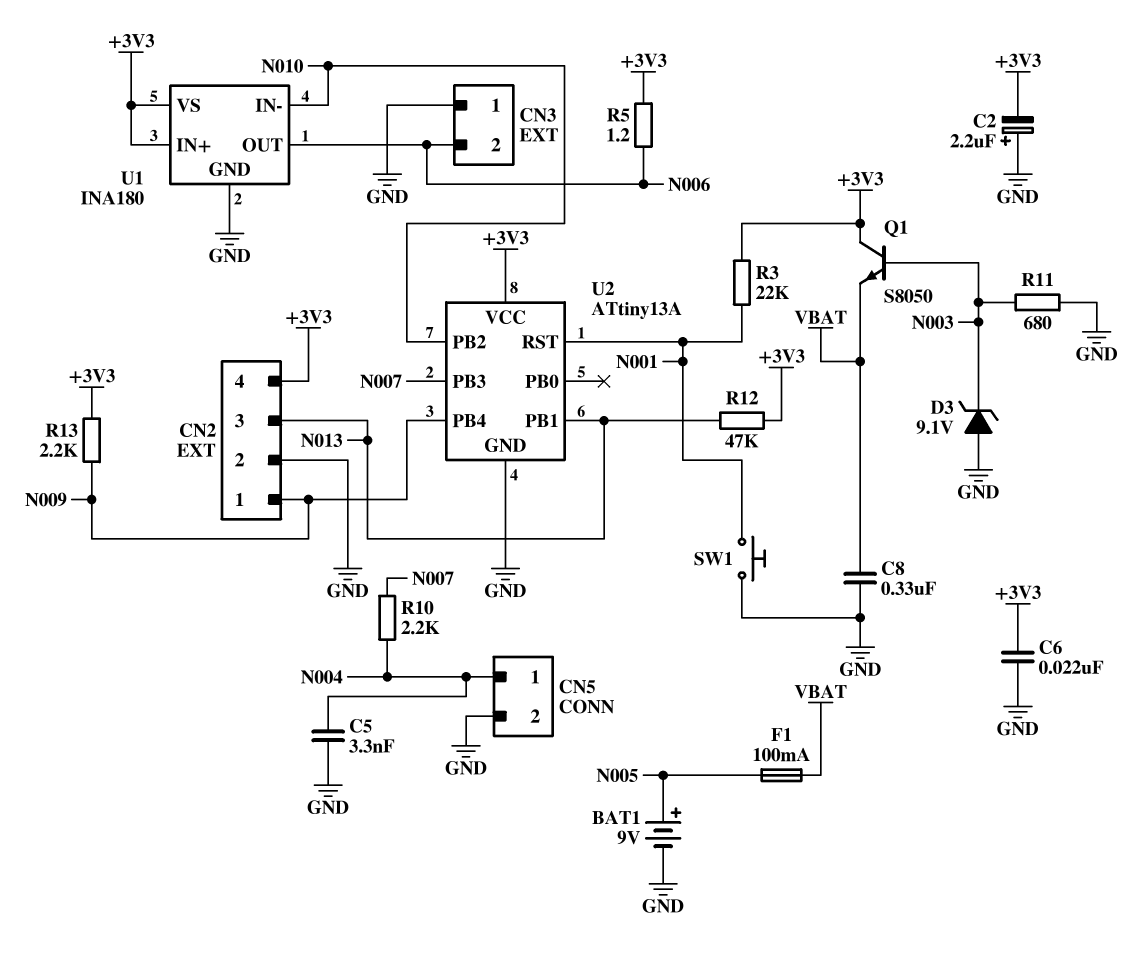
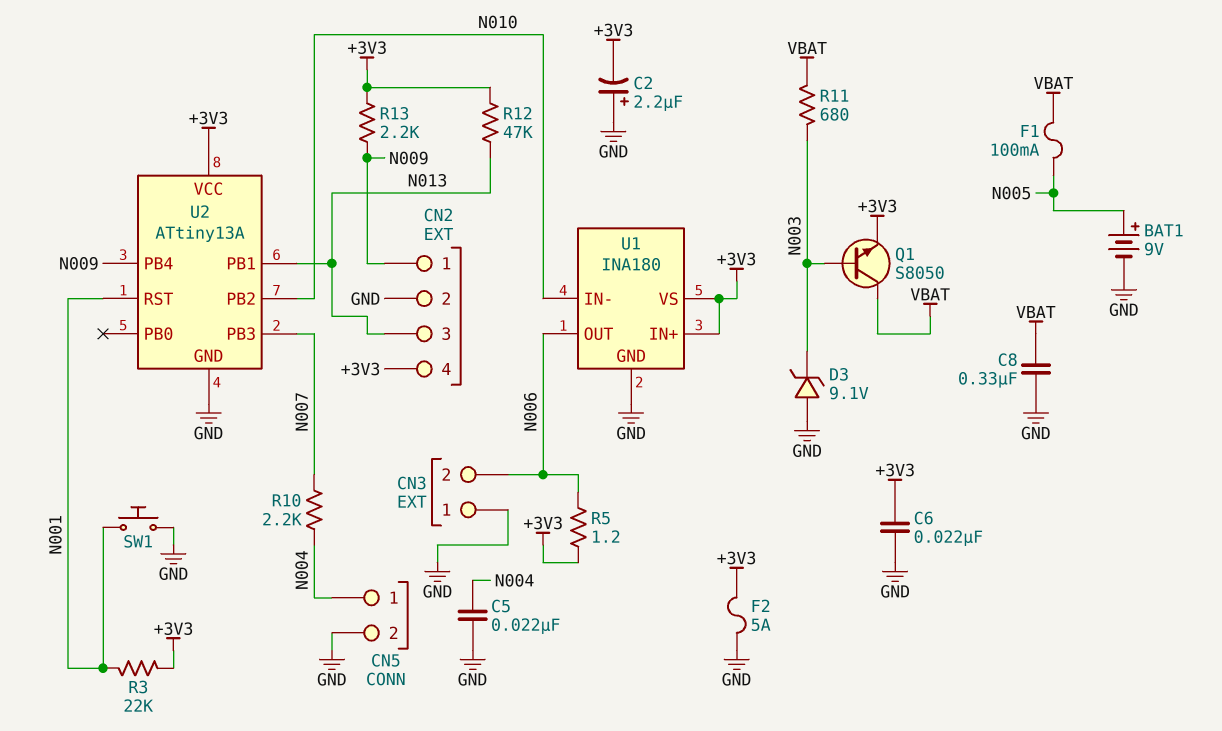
C5: 3.3nF (GND, N004) -> 22nF (GND, N004)
F2: none -> 5A (+3V3, GND)
Q1: NPN S8050 (B N003, C +3V3, E VBAT) -> NPN S8050 (B N003, C VBAT, E +3V3)
R11: 680 (GND, N003) -> 680 (N003, VBAT)

